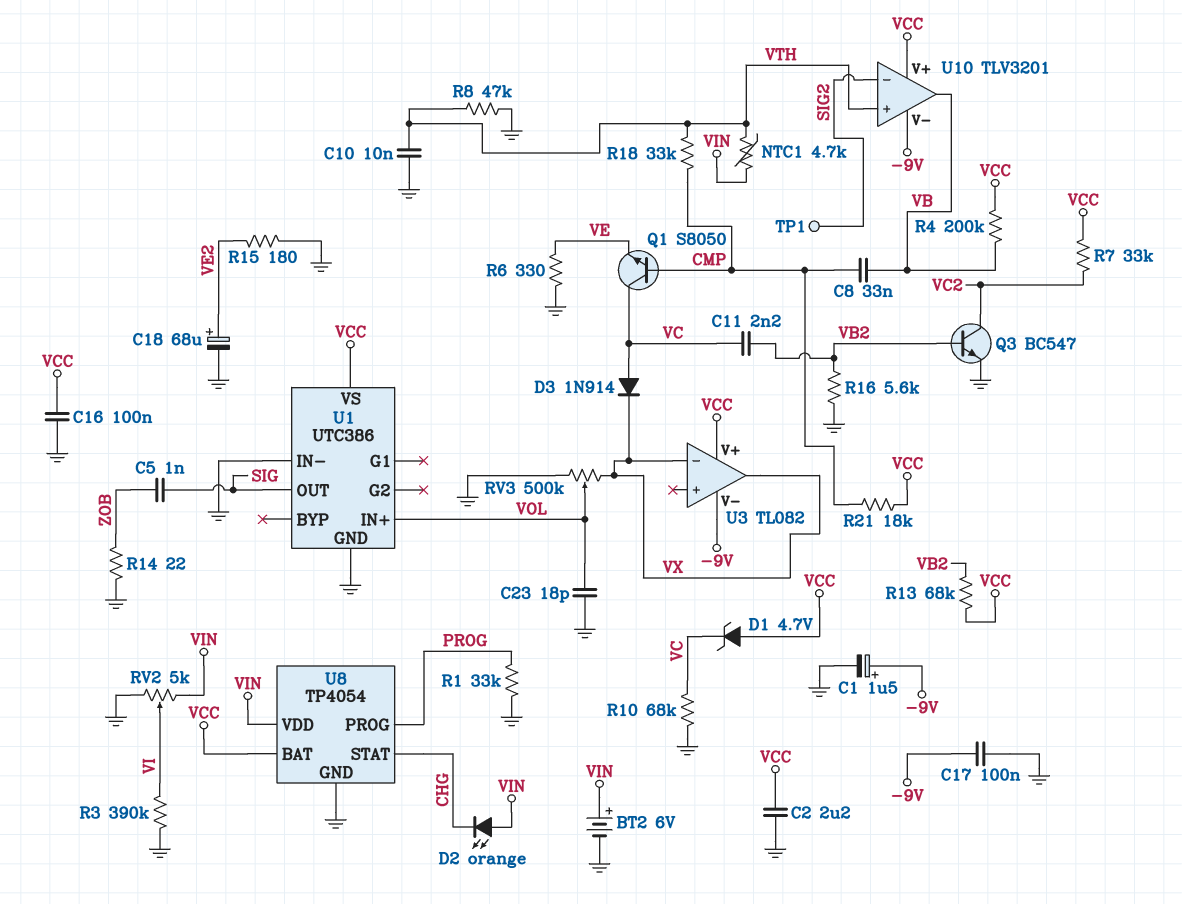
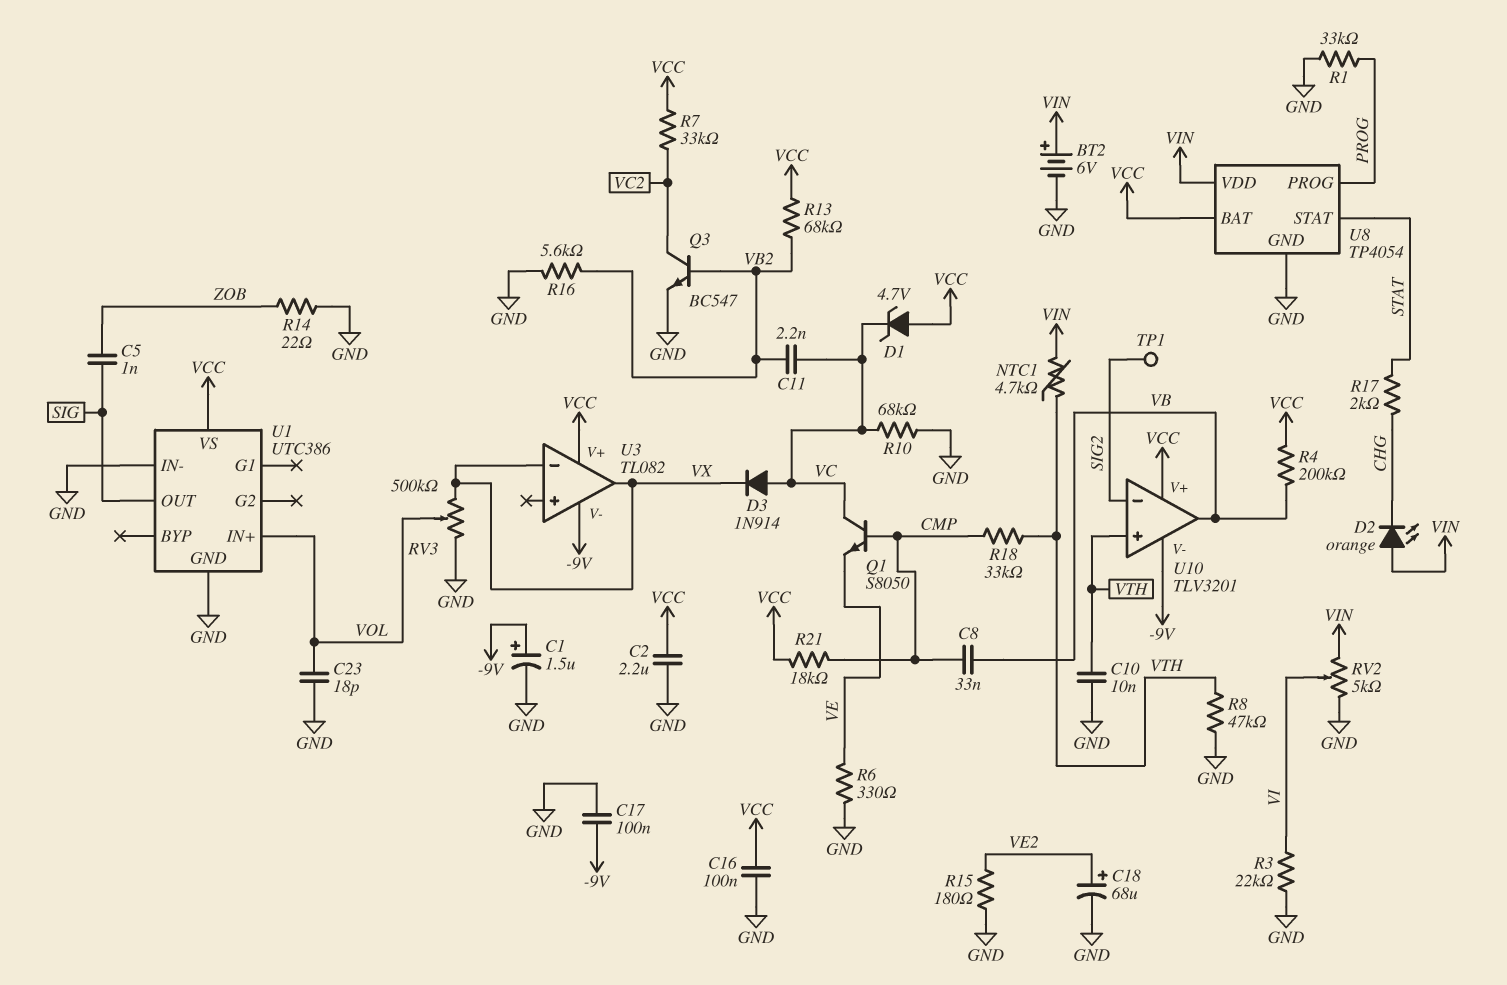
R3: 390k (GND, VI) -> 22k (GND, VI)
R17: none -> 2k (CHG, STAT)
U8 pin STAT: CHG -> STAT

